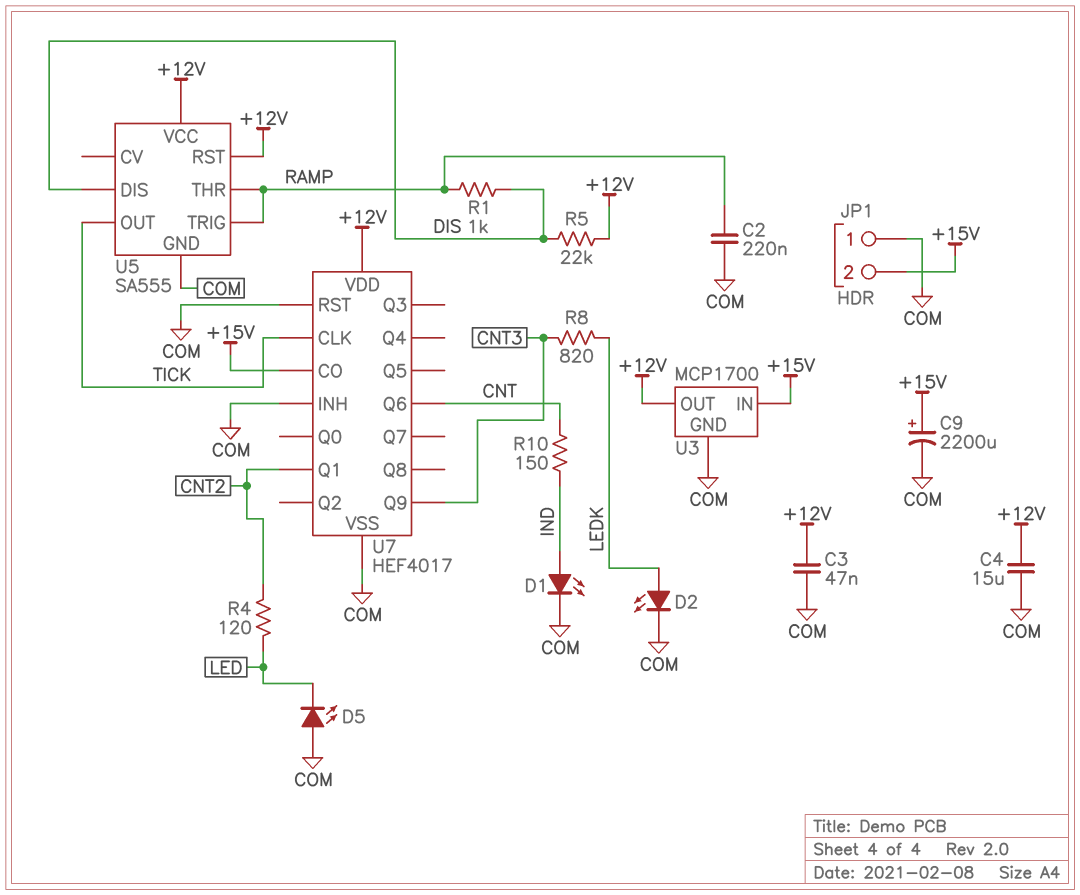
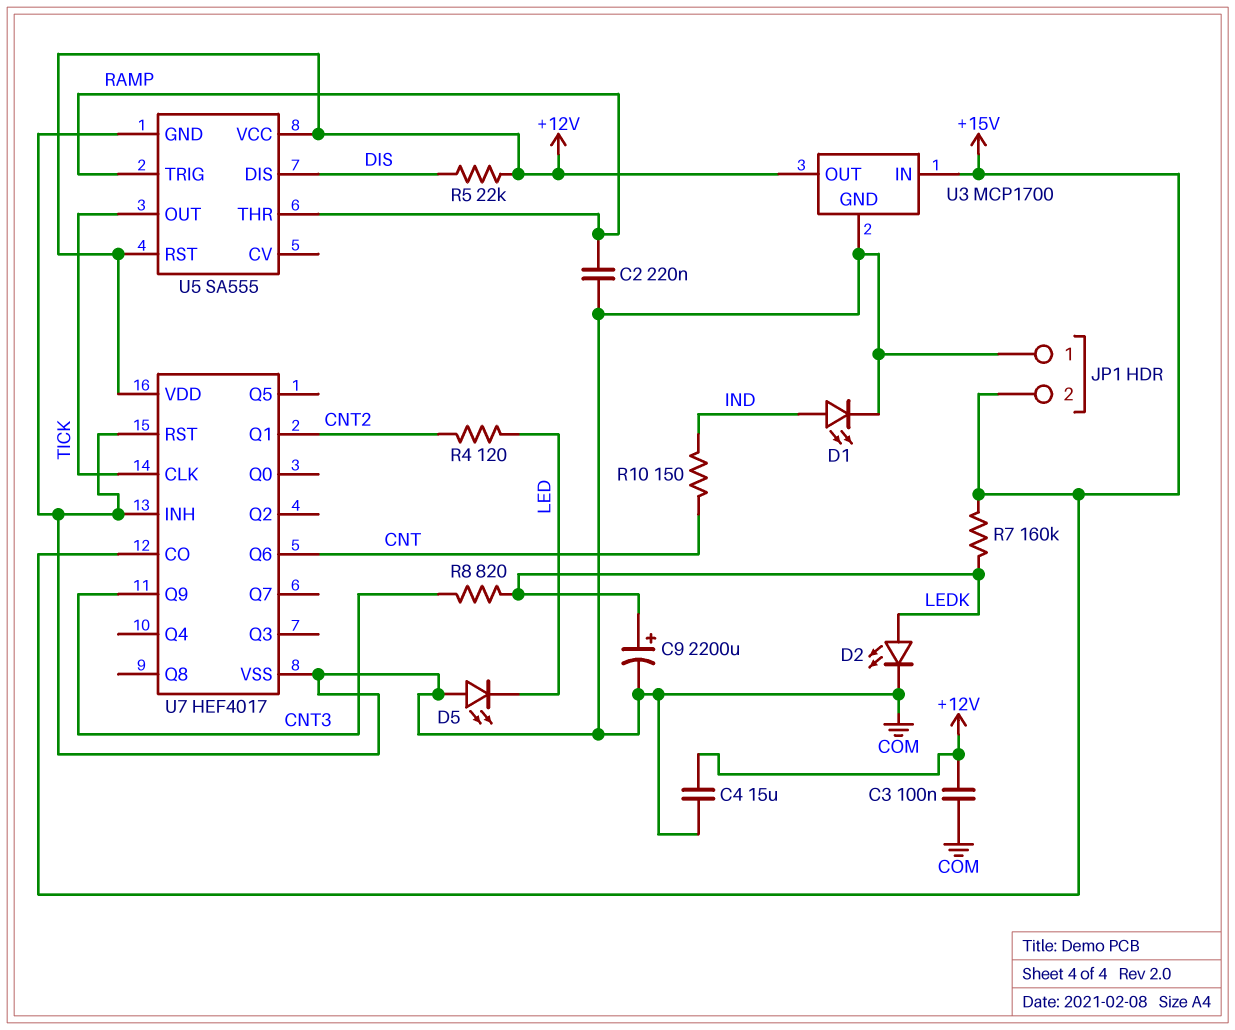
C3: 47nF (+12V, COM) -> 100nF (+12V, COM)
C9: 2200uF (plus +15V, minus COM) -> 2200uF (plus LEDK, minus COM)
R1: 1k (DIS, RAMP) -> none
R7: none -> 160k (+15V, LEDK)

